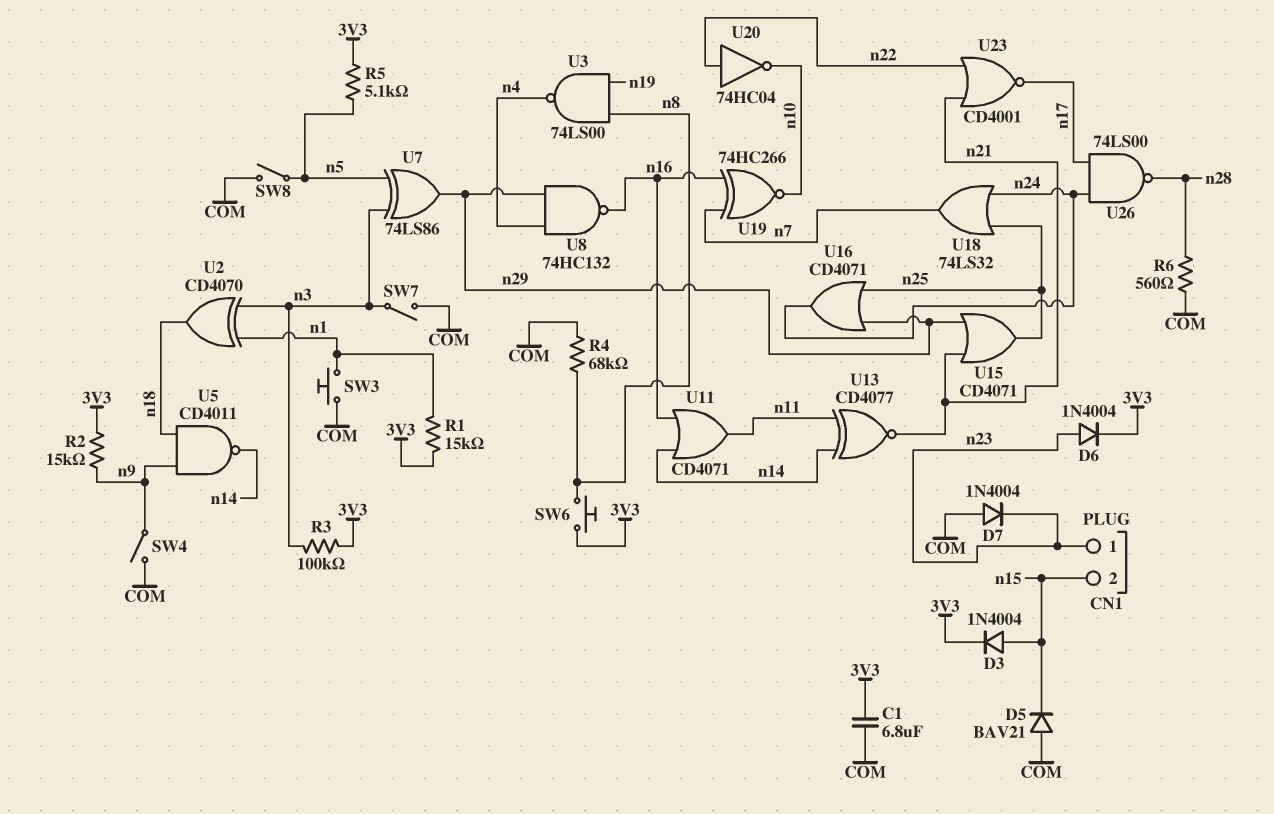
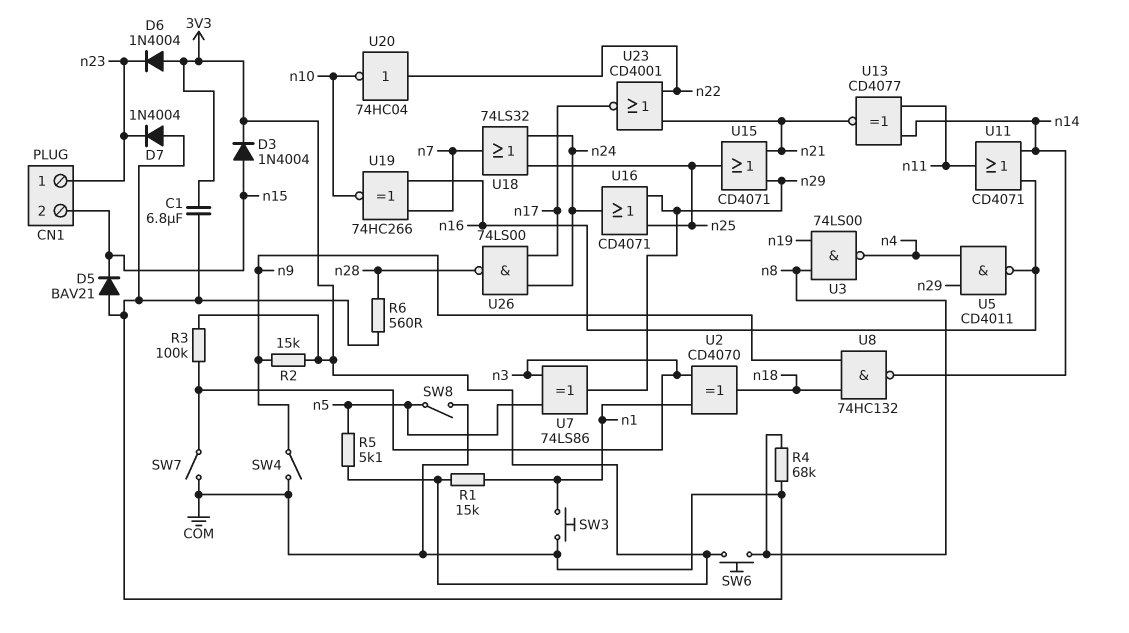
D6: diode 1N4004 (A n23, K 3V3) -> diode 1N4004 (A 3V3, K n23)
U5: NAND CD4011 (in n9, in n18, out n14) -> NAND CD4011 (in n4, in n29, out n16)
U8: NAND 74HC132 (in n4, in n29, out n16) -> NAND 74HC132 (in n9, in n18, out n14)

